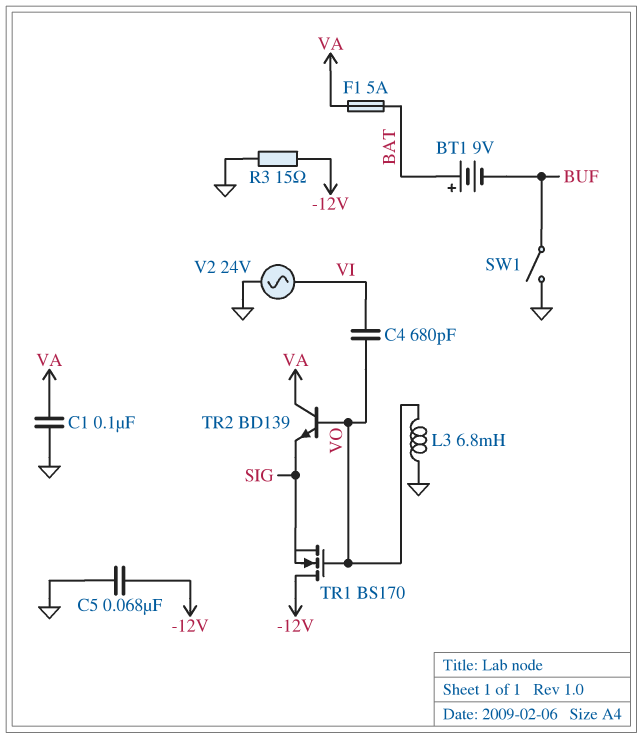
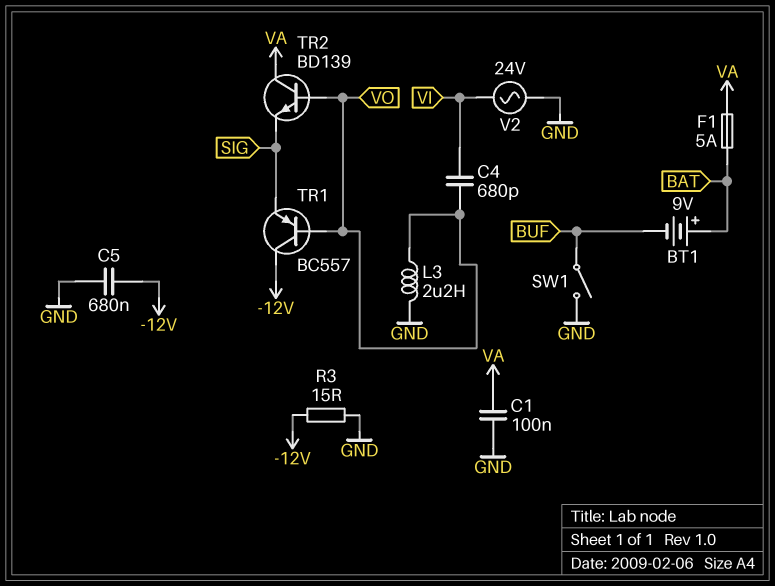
C5: 68nF (-12V, GND) -> 680nF (-12V, GND)
L3: 6.8mH (GND, VO) -> 2.2uH (GND, VO)
TR1: NMOS BS170 (G VO, D -12V, S SIG) -> PNP BC557 (B VO, C -12V, E SIG)

